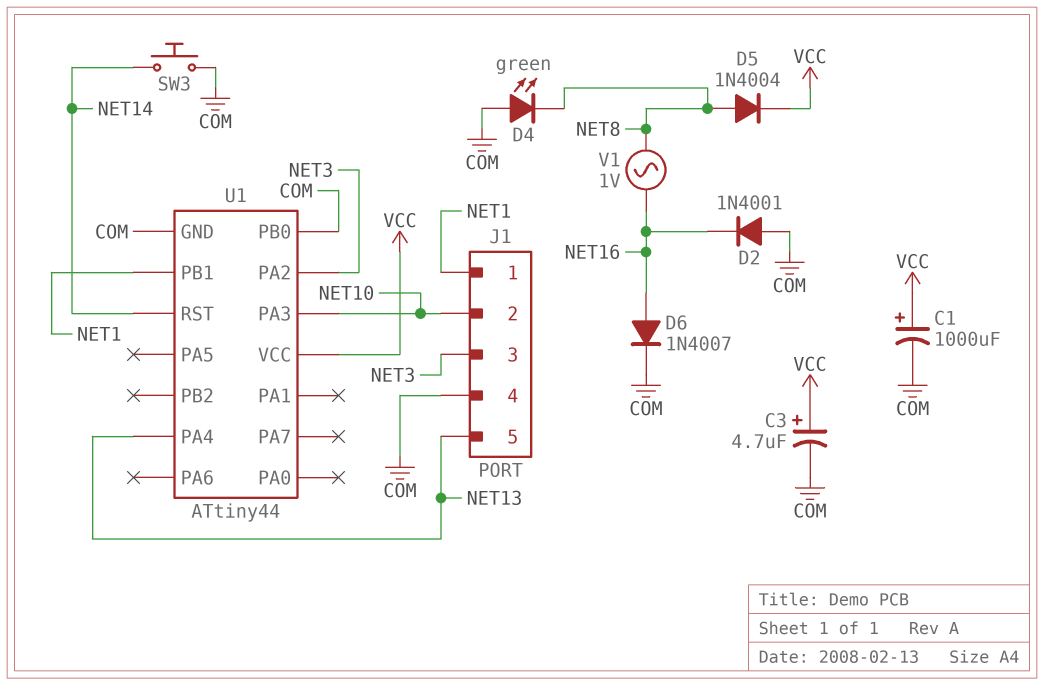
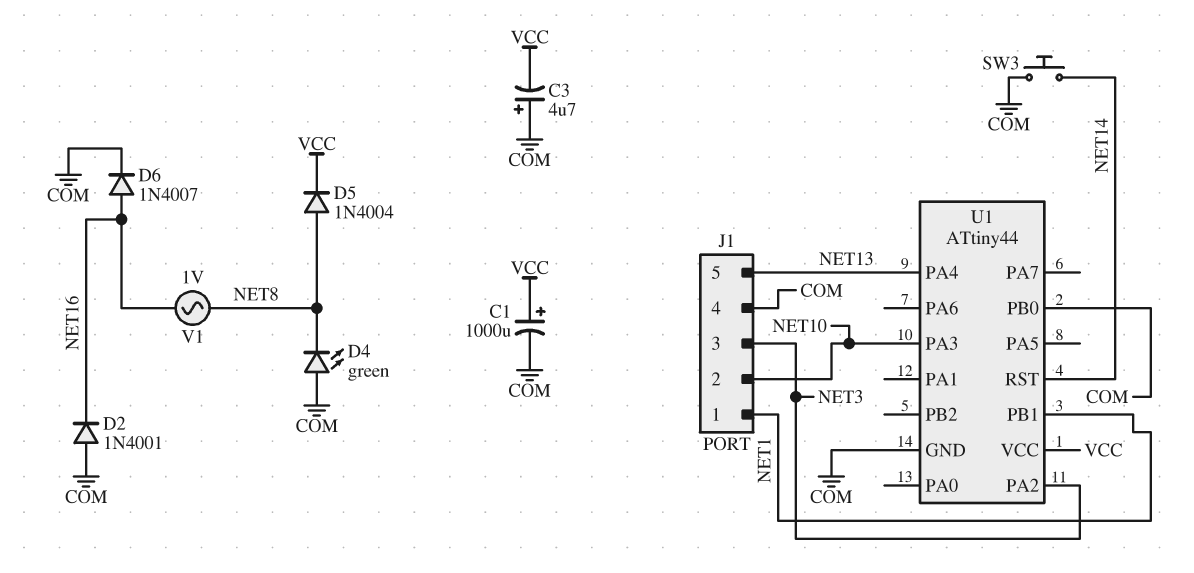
C3: 4.7uF (plus VCC, minus COM) -> 4.7uF (plus COM, minus VCC)

